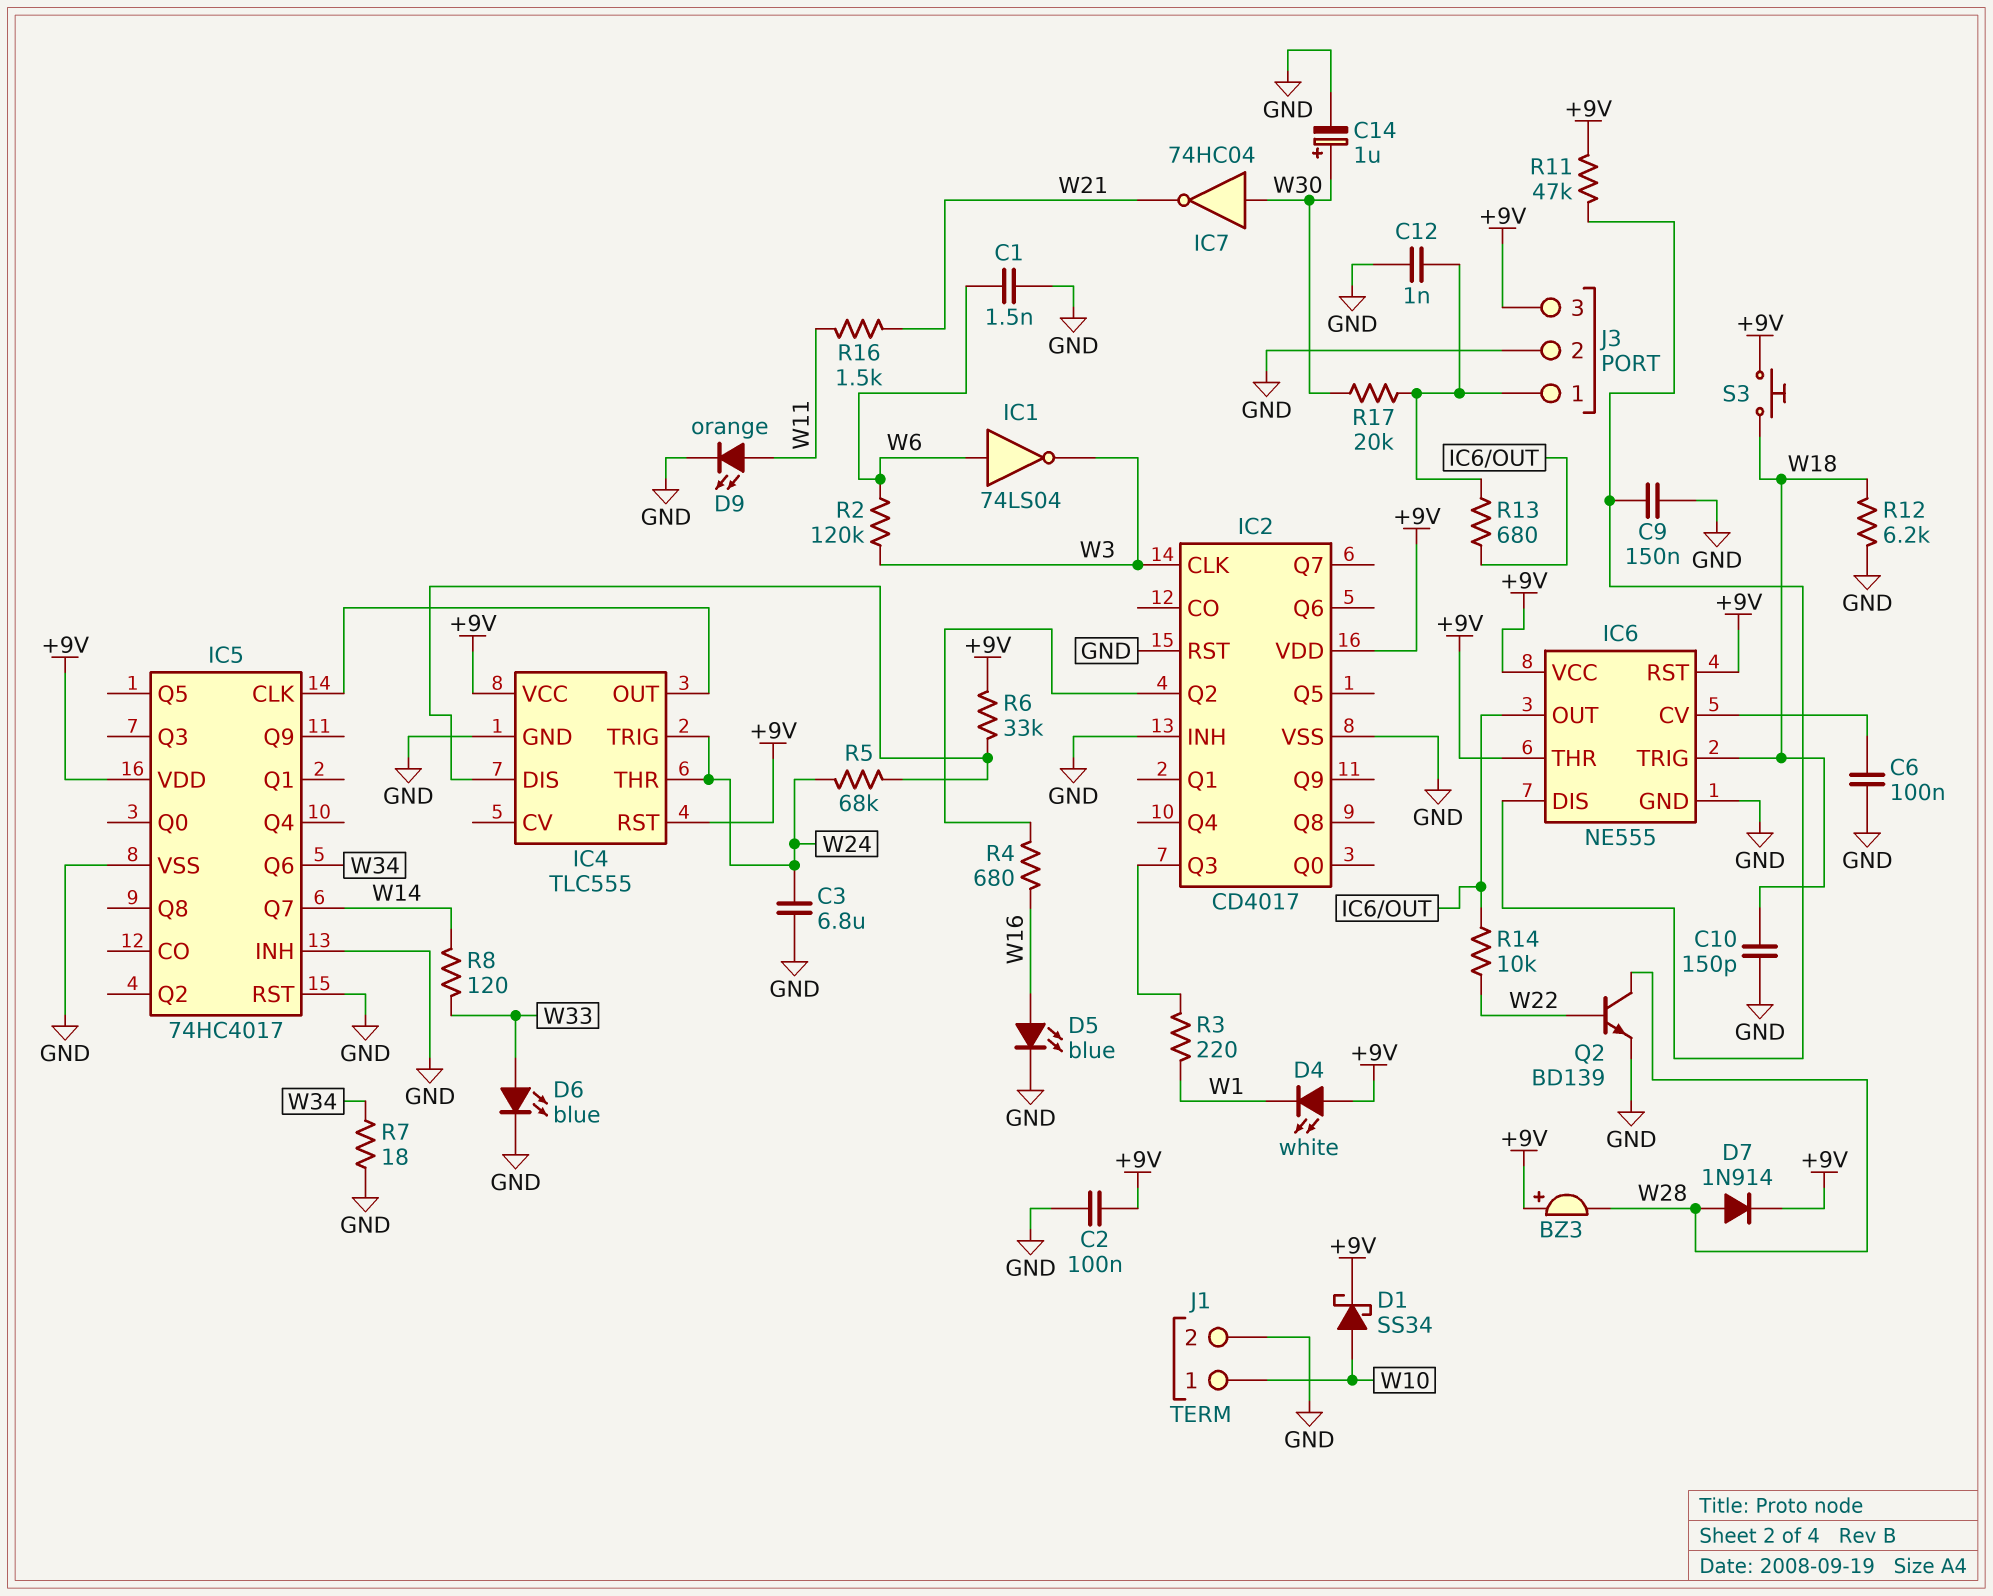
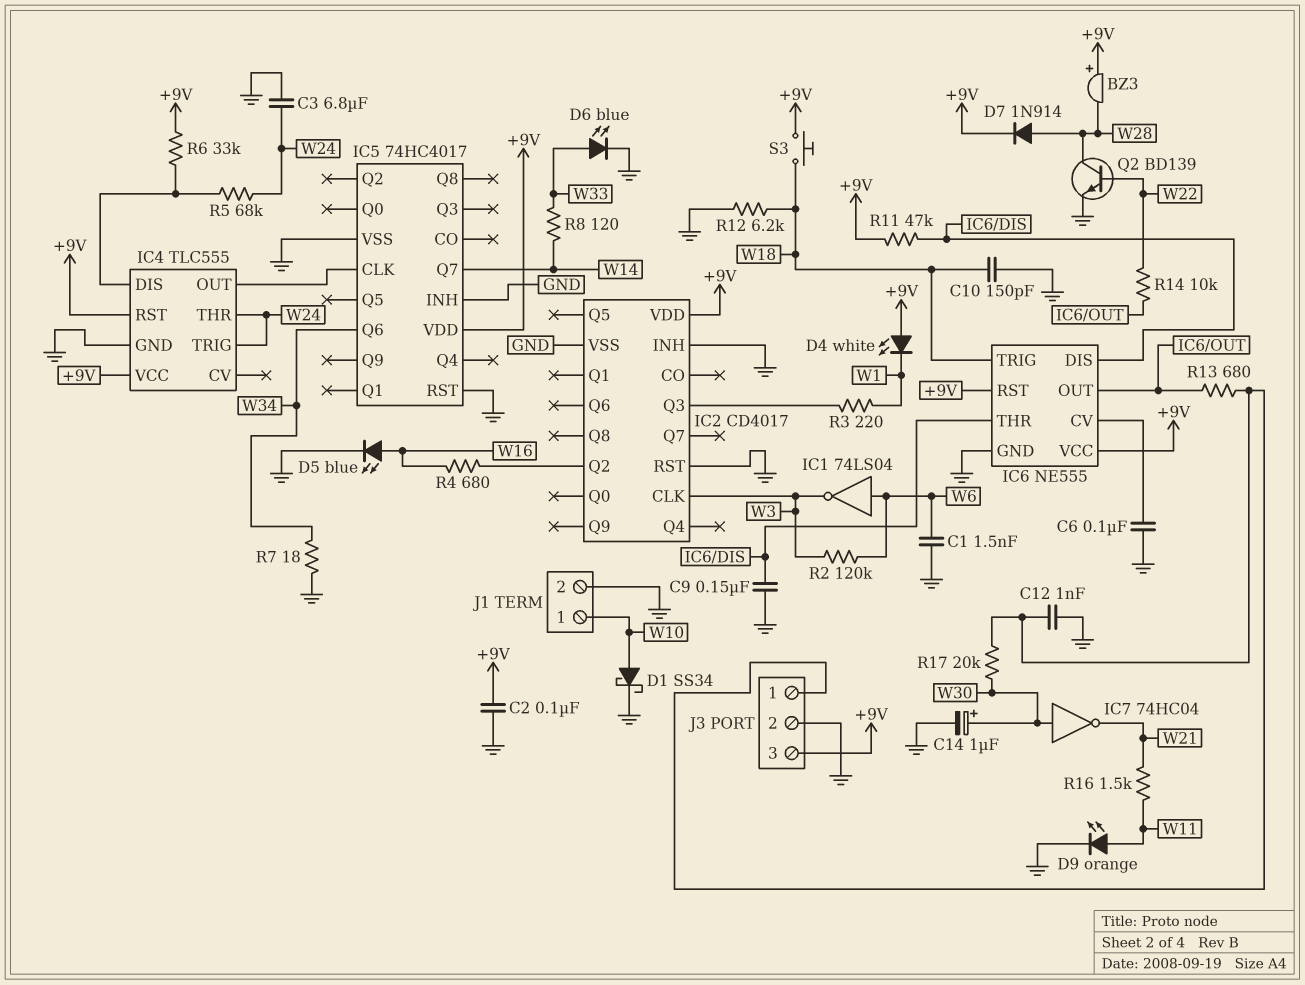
D1: schottky SS34 (A W10, K +9V) -> schottky SS34 (A W10, K GND)
IC6 pin THR: +9V -> IC6/DIS

